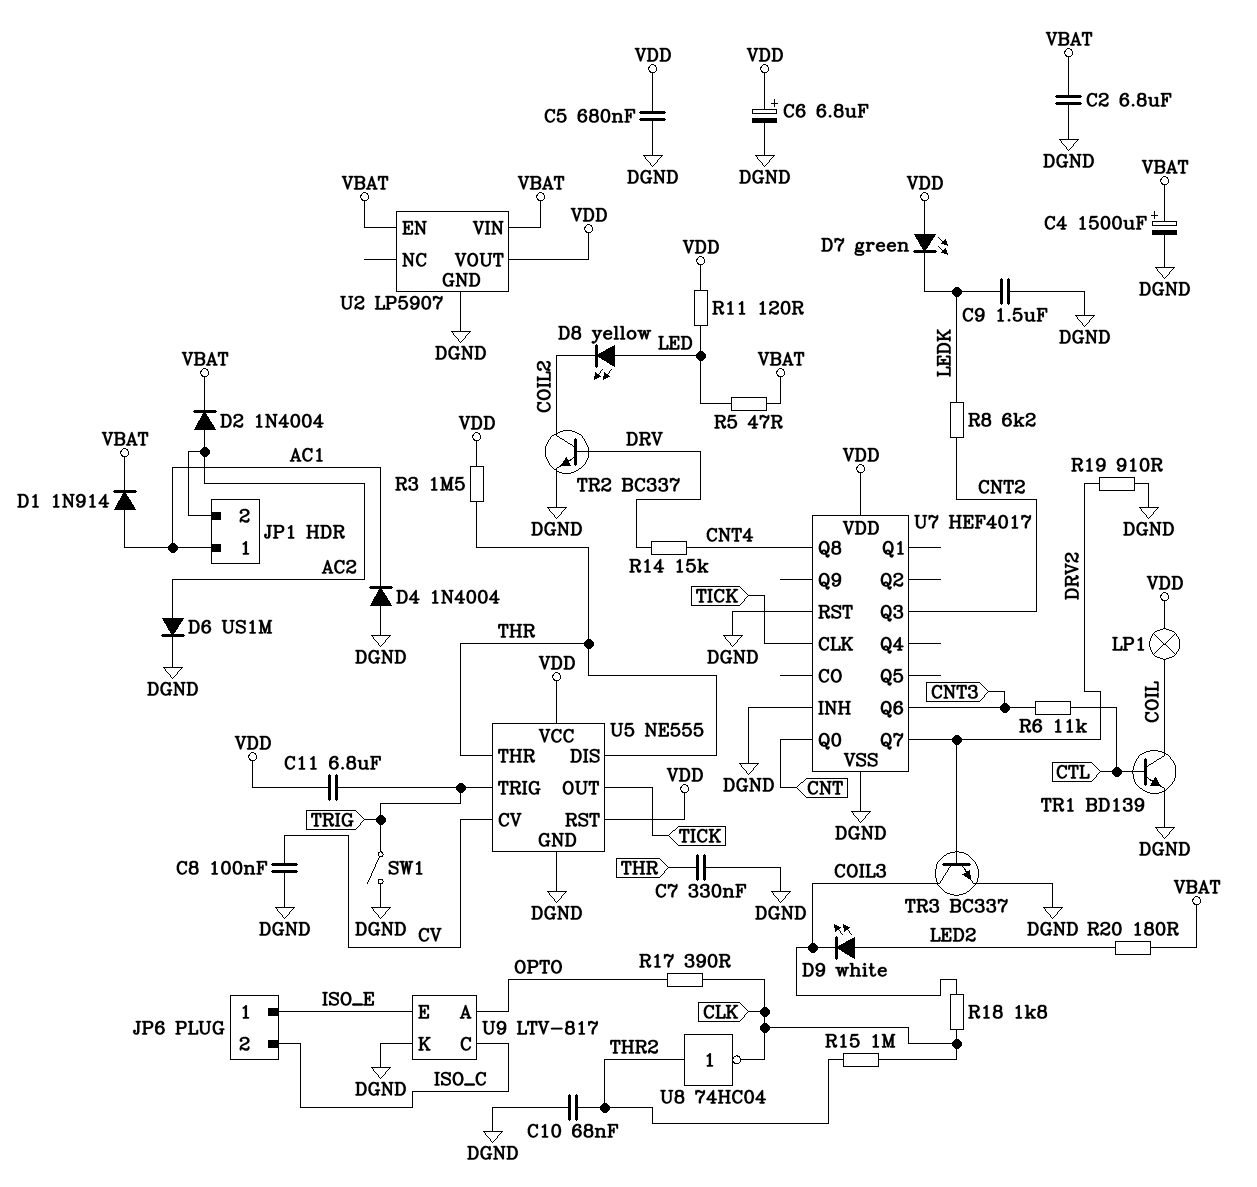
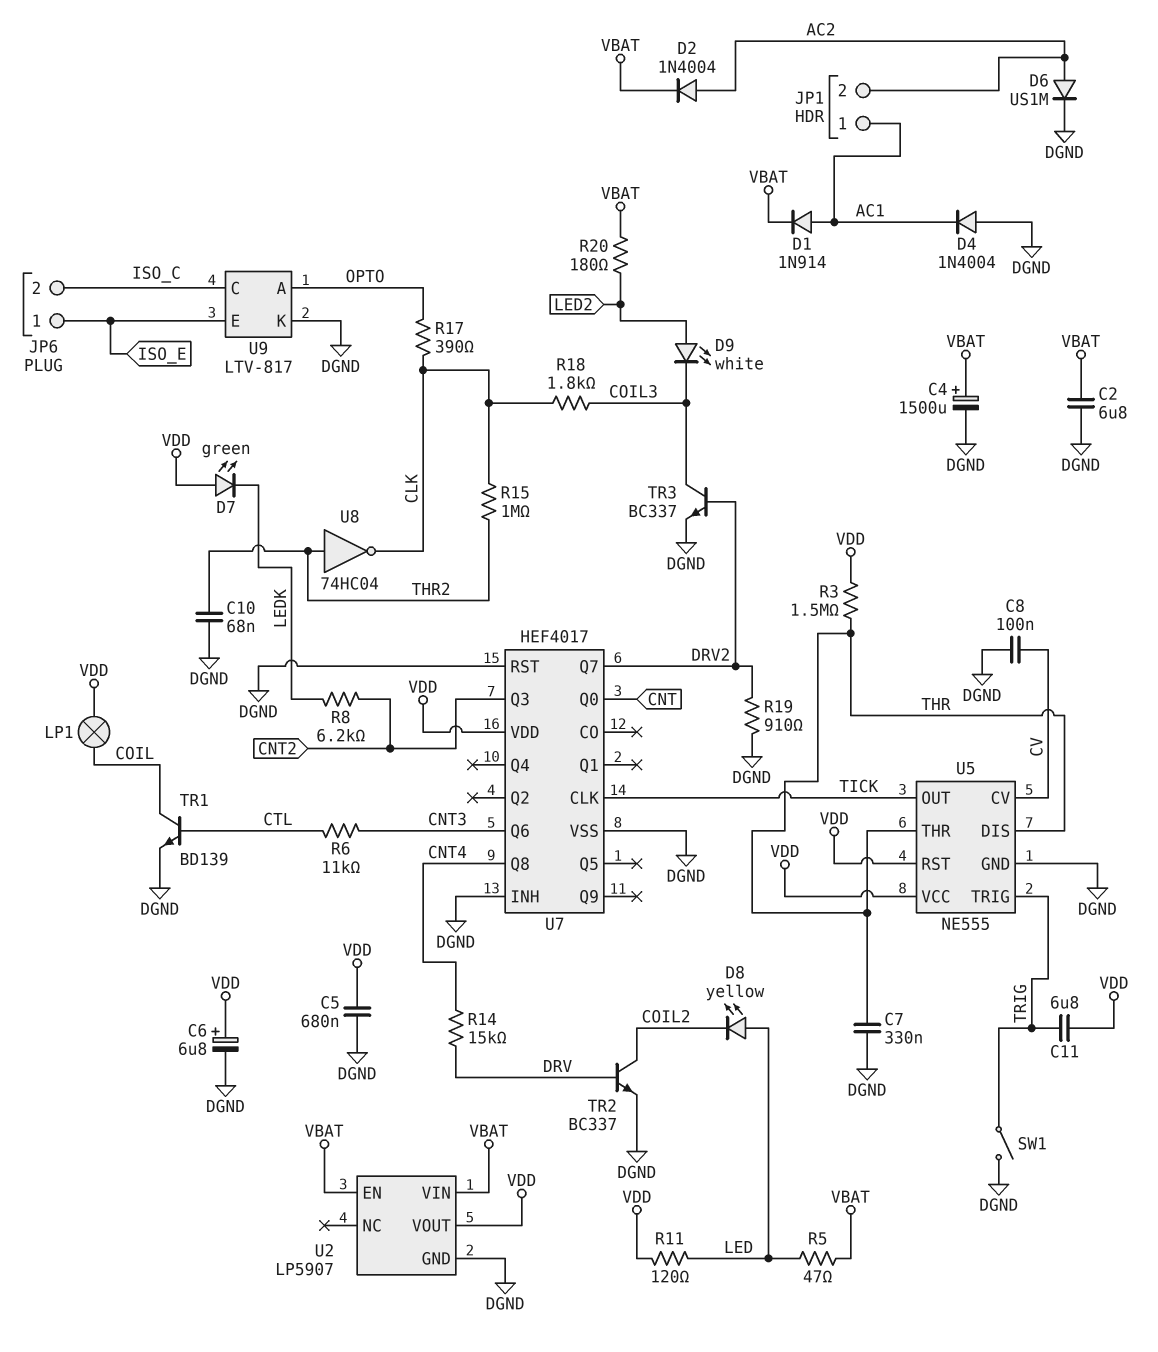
C9: 1.5uF (DGND, LEDK) -> none

